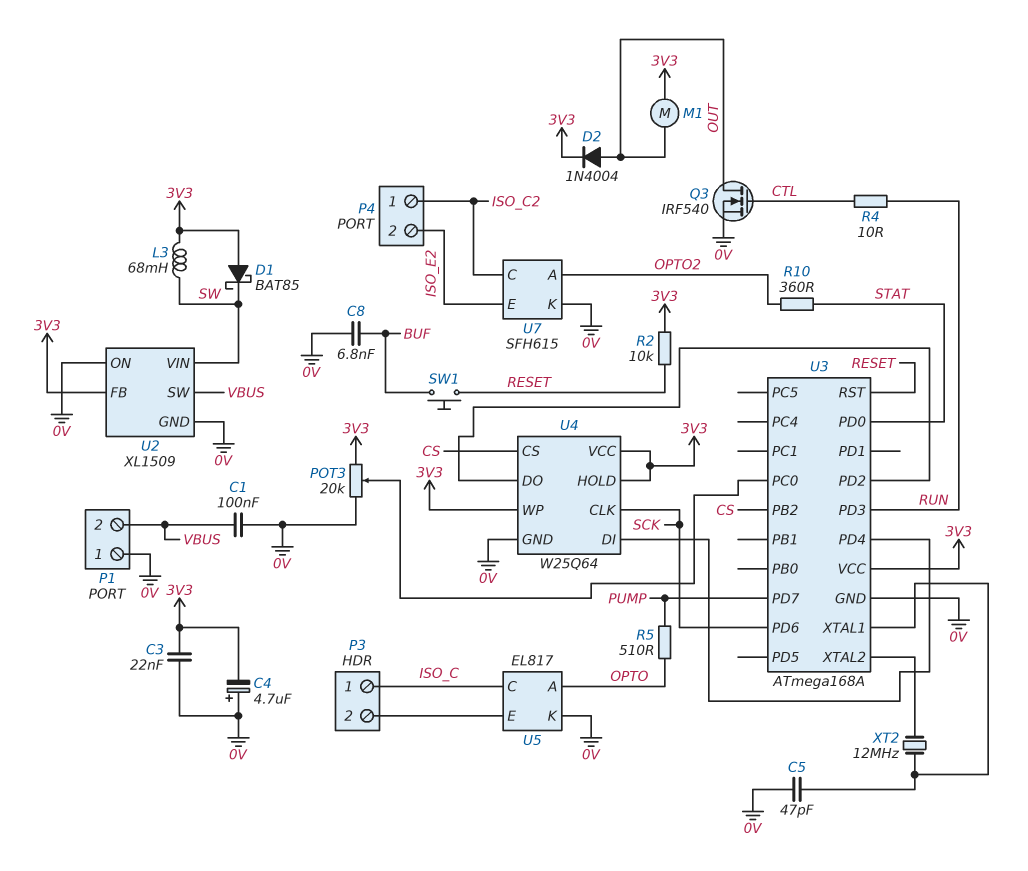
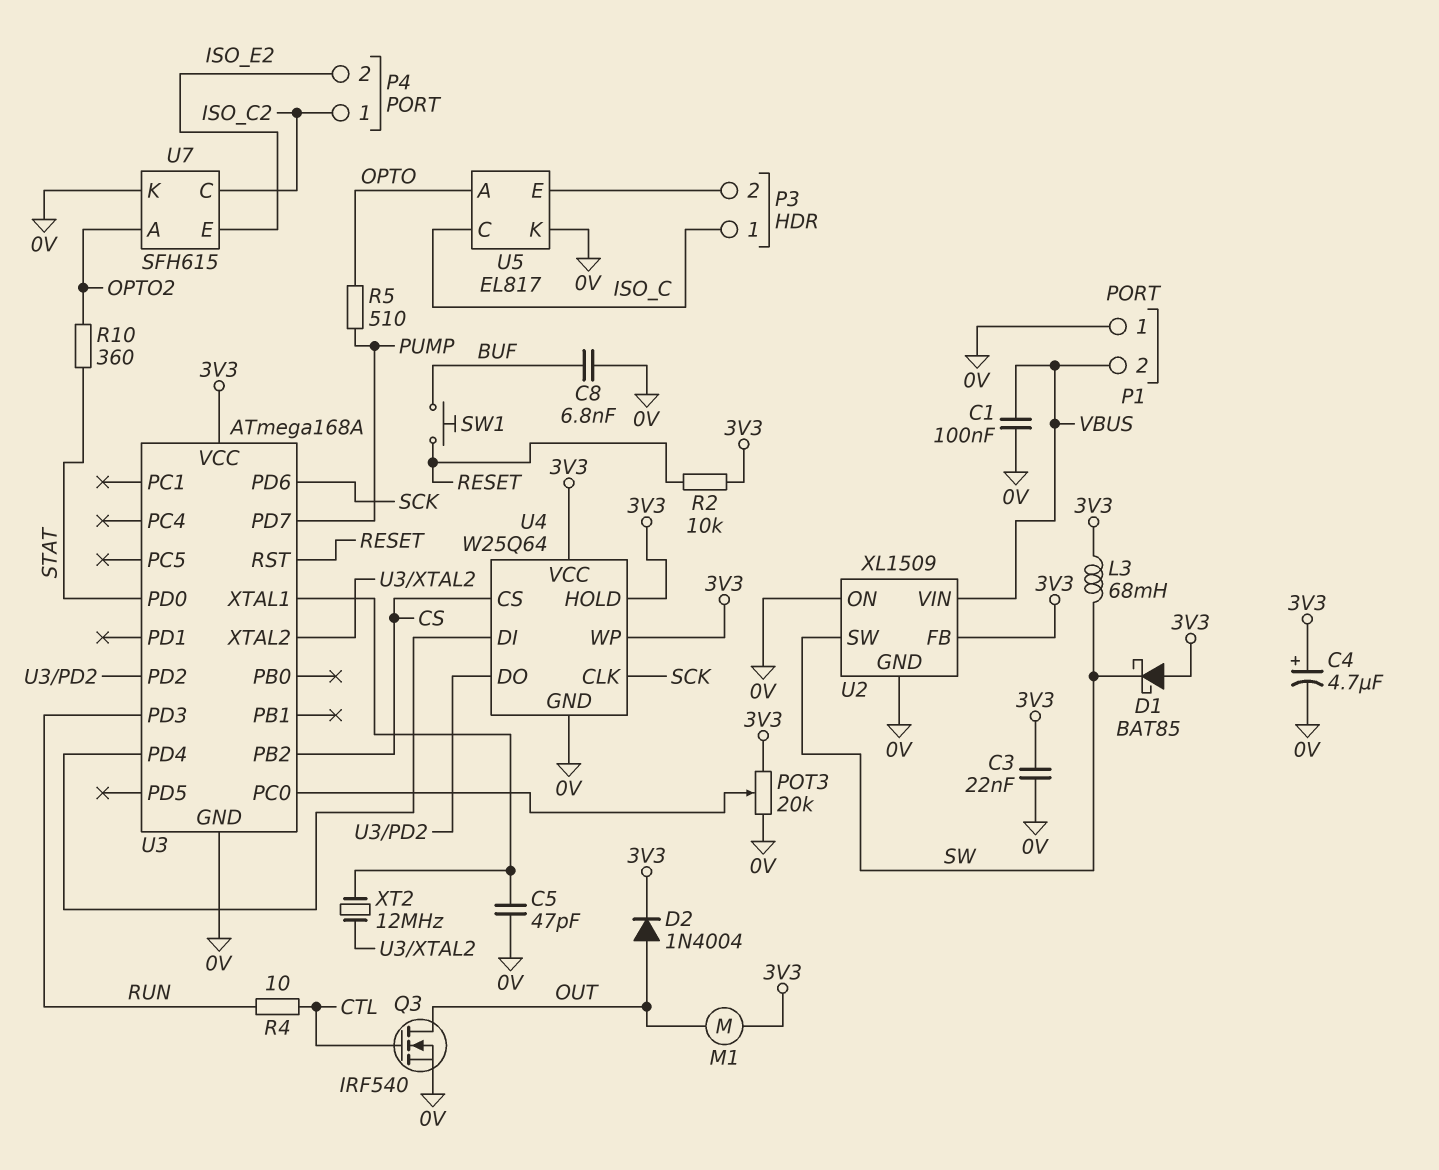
C4: 4.7uF (plus 0V, minus 3V3) -> 4.7uF (plus 3V3, minus 0V)
U2 pin SW: VBUS -> SW
U2 pin VIN: SW -> VBUS

